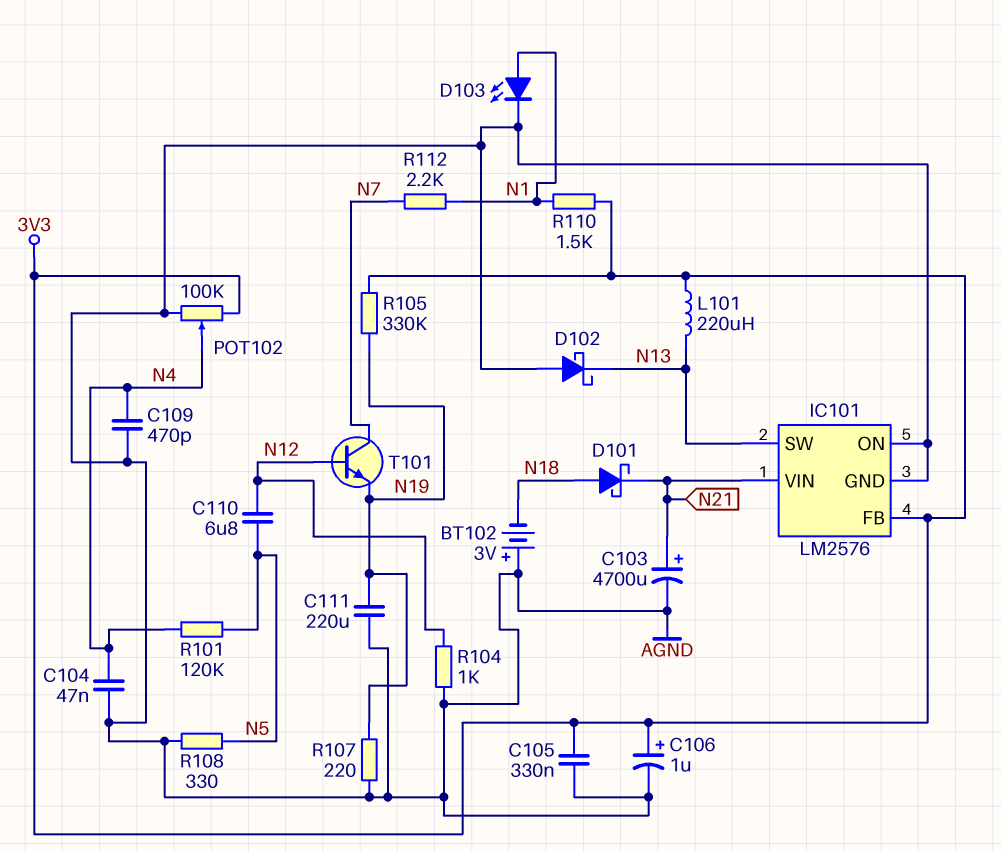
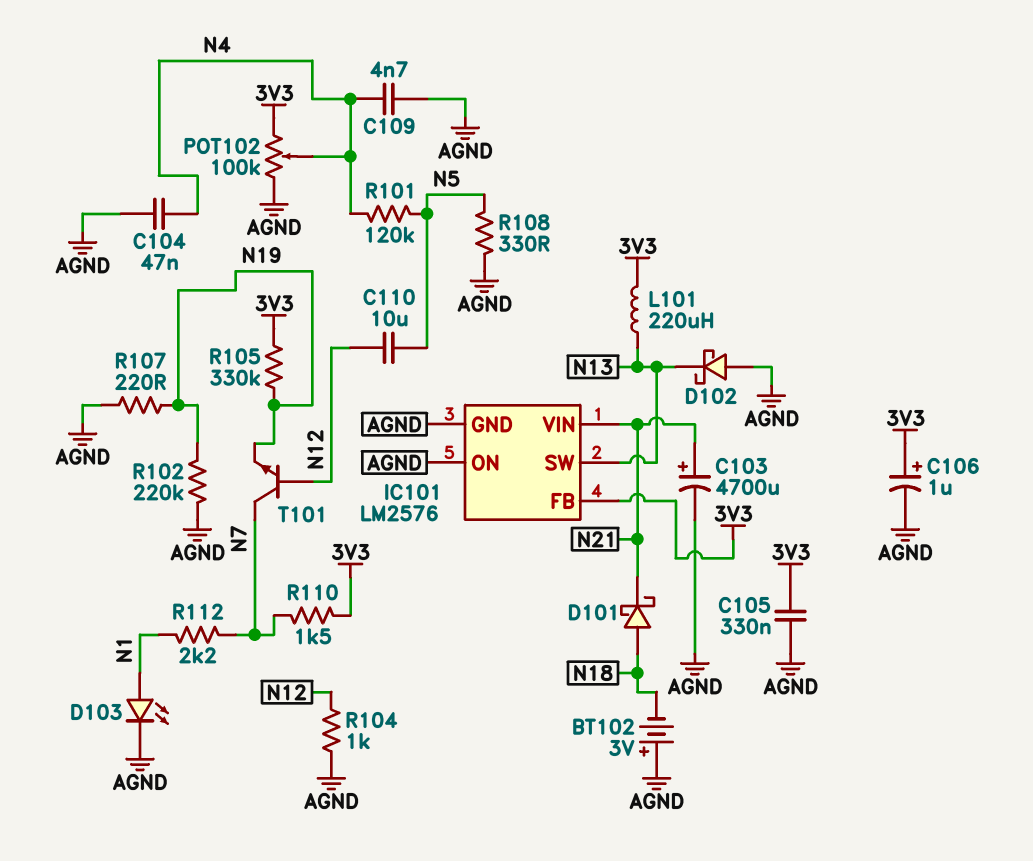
C109: 470pF (AGND, N4) -> 4.7nF (AGND, N4)
C110: 6.8uF (N5, N12) -> 10uF (N5, N12)
C111: 220uF (AGND, N19) -> none
R102: none -> 220k (AGND, N19)
R110: 1.5k (3V3, N1) -> 1.5k (3V3, N7)

